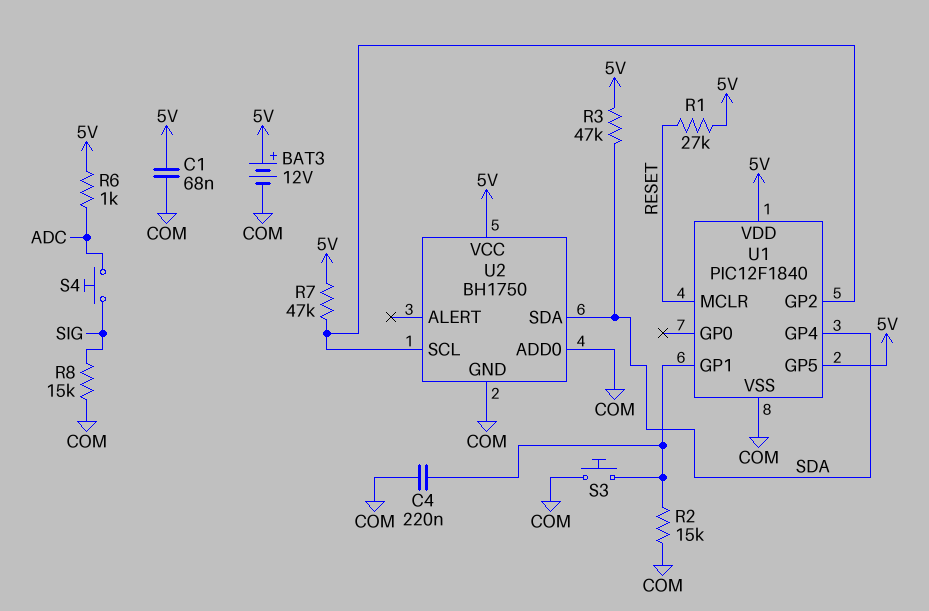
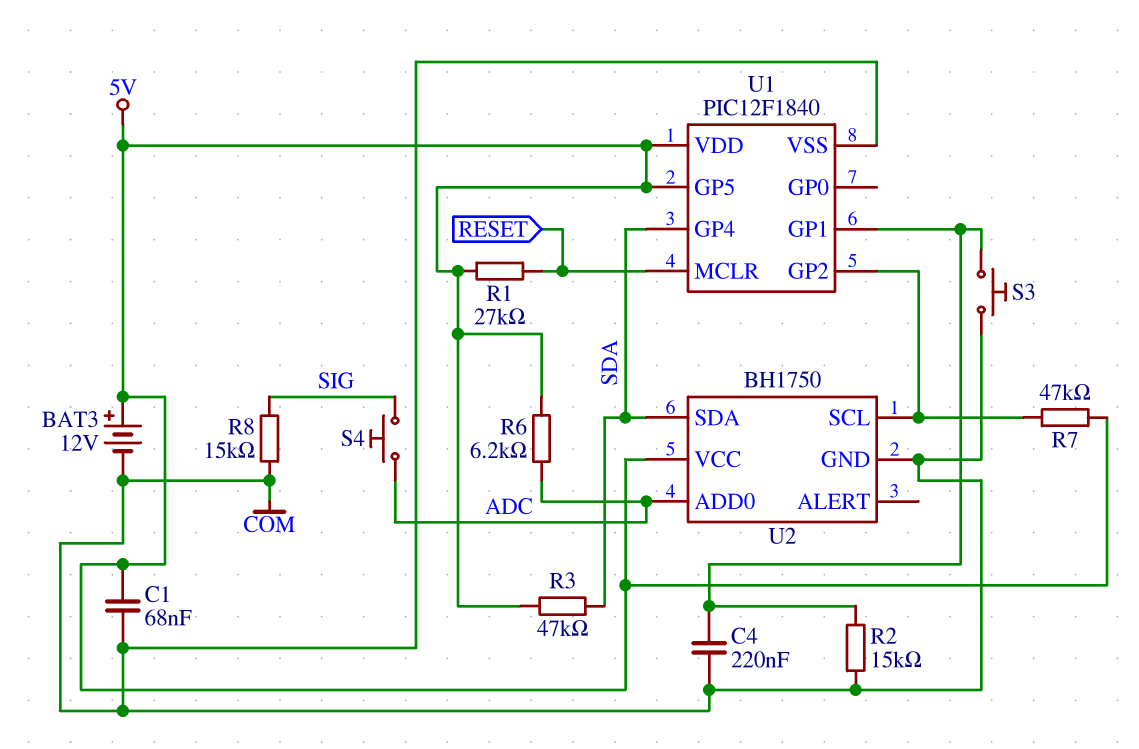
R6: 1k (5V, ADC) -> 6.2k (5V, ADC)
U2 pin ADD0: COM -> ADC

